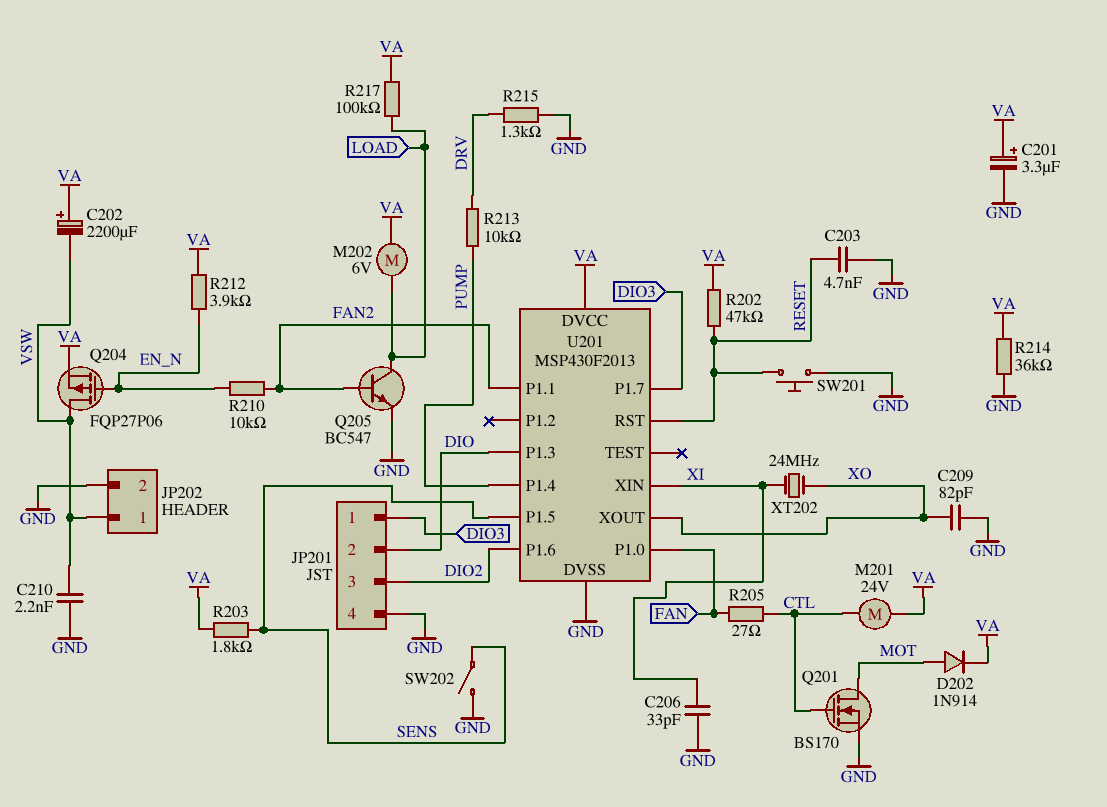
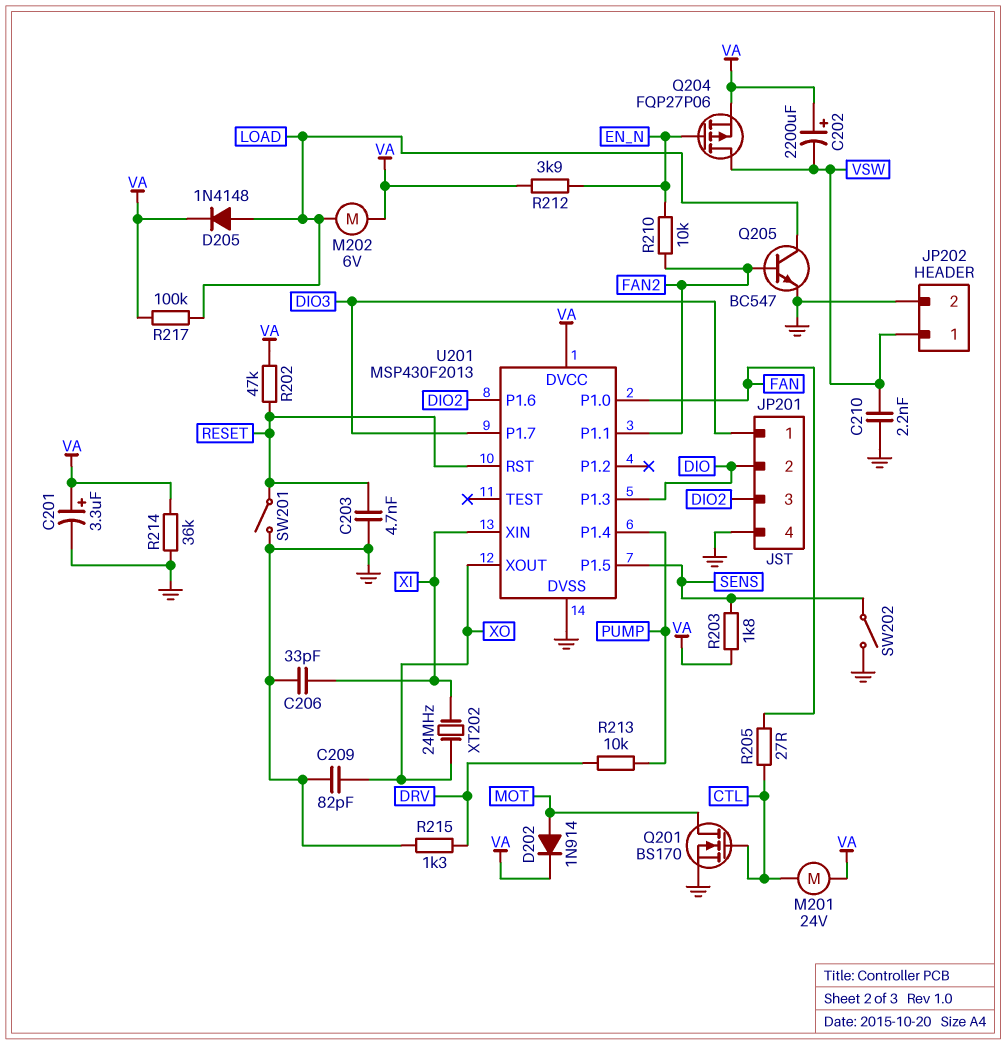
D205: none -> diode 1N4148 (A LOAD, K VA)
SW201: button (GND, RESET) -> switch (GND, RESET)

